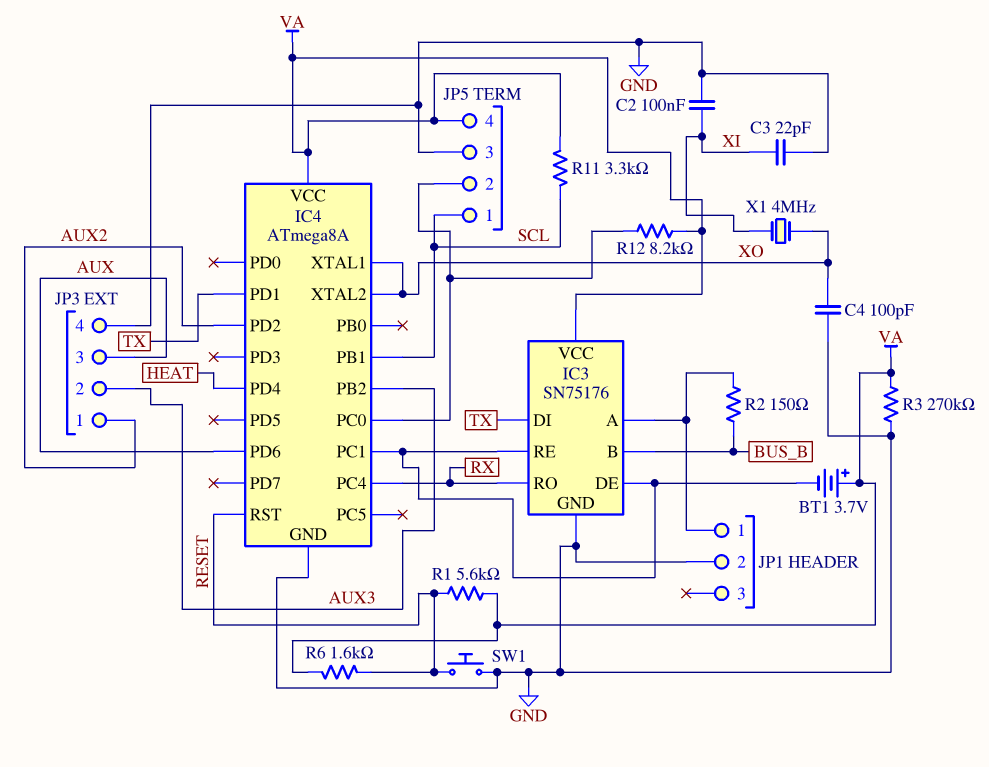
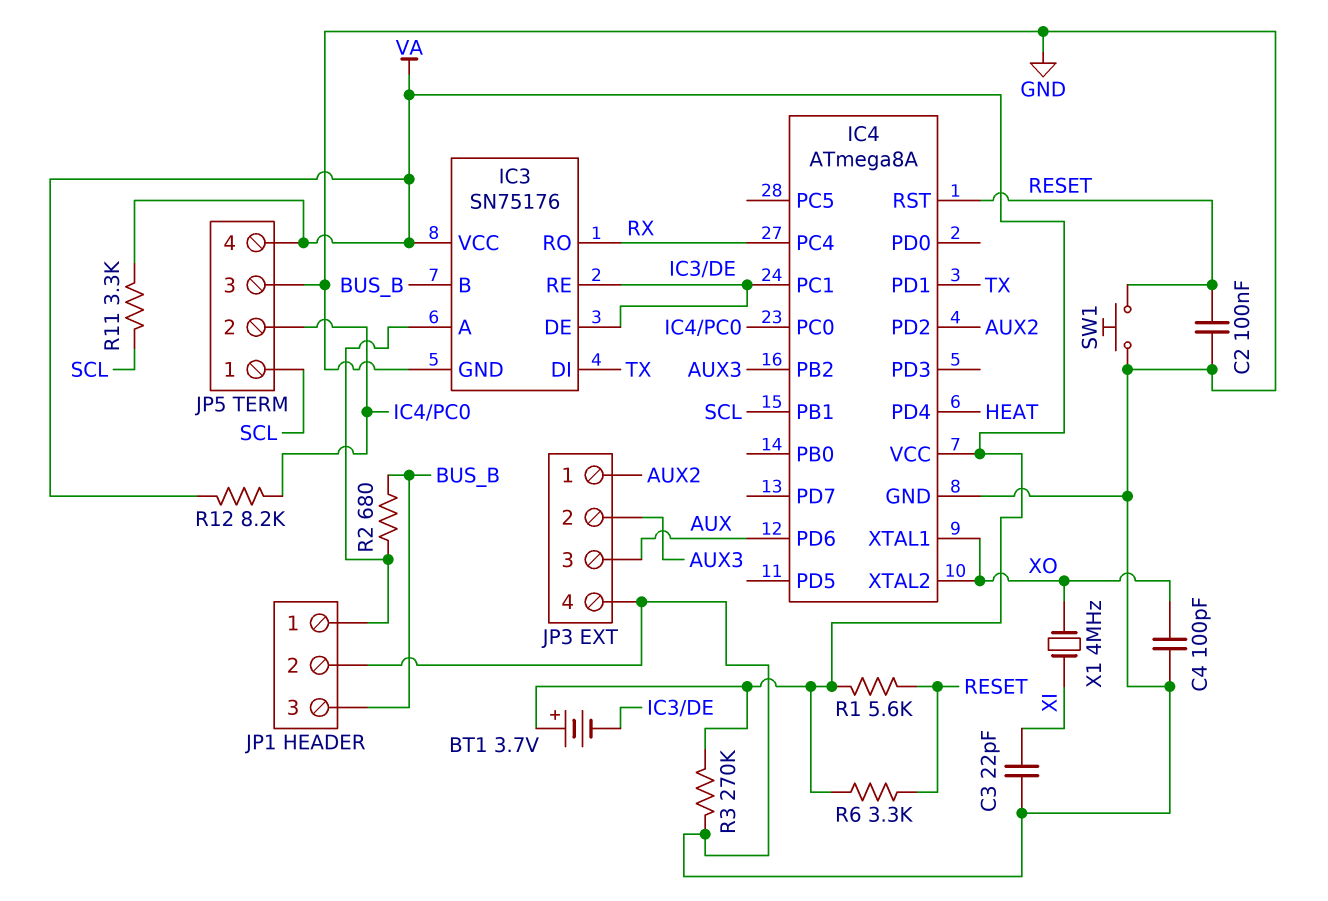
C2: 100nF (GND, XI) -> 100nF (GND, RESET)
JP1 pin 3: none -> BUS_B
R2: 150 (BUS_B, IC3/A) -> 680 (BUS_B, IC3/A)
R6: 1.6k (RESET, VA) -> 3.3k (RESET, VA)

